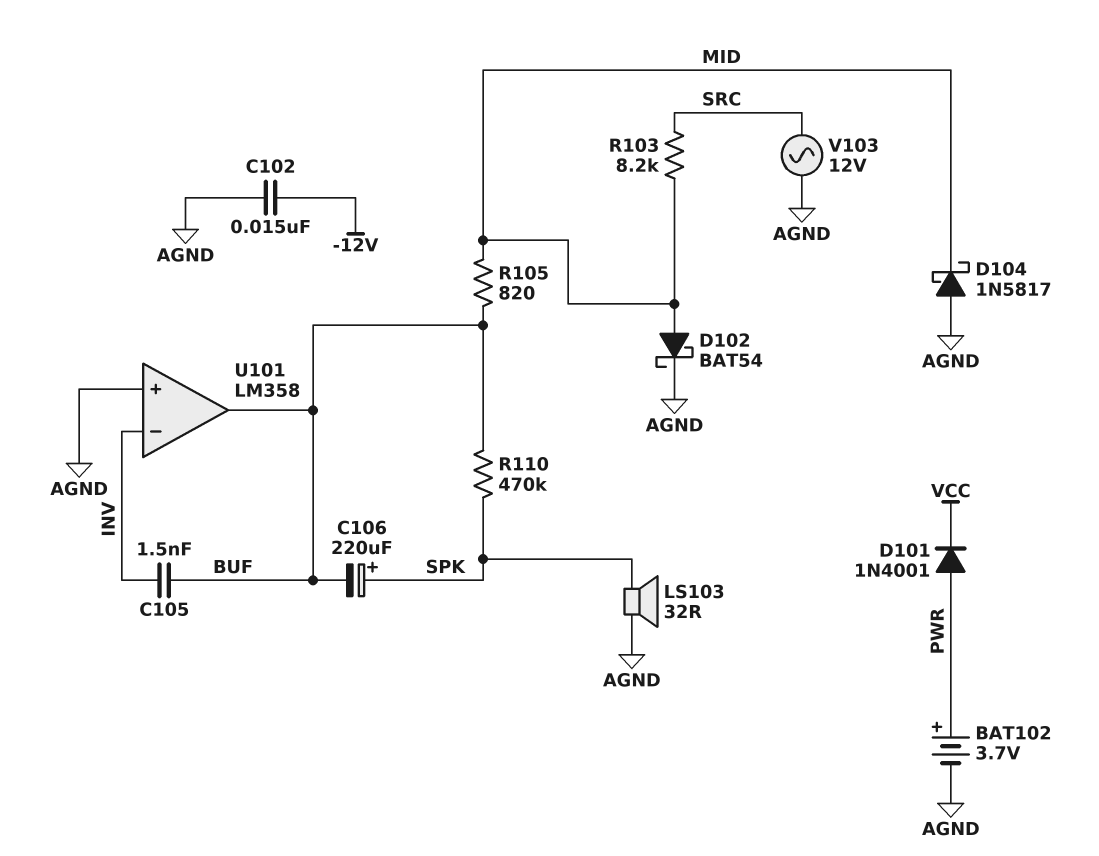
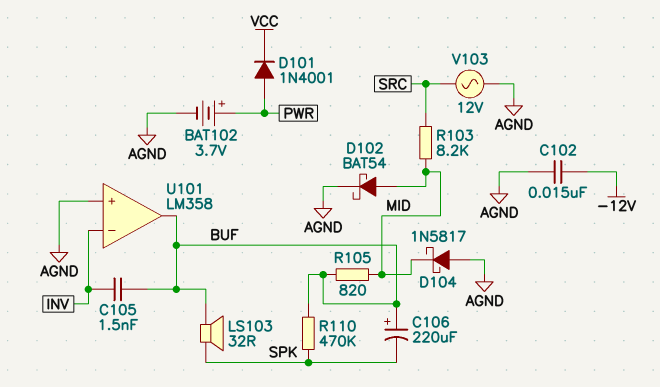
C106: 220uF (plus SPK, minus BUF) -> 220uF (plus BUF, minus SPK)
LS103: speaker 32R (AGND, SPK) -> speaker 32R (BUF, SPK)

